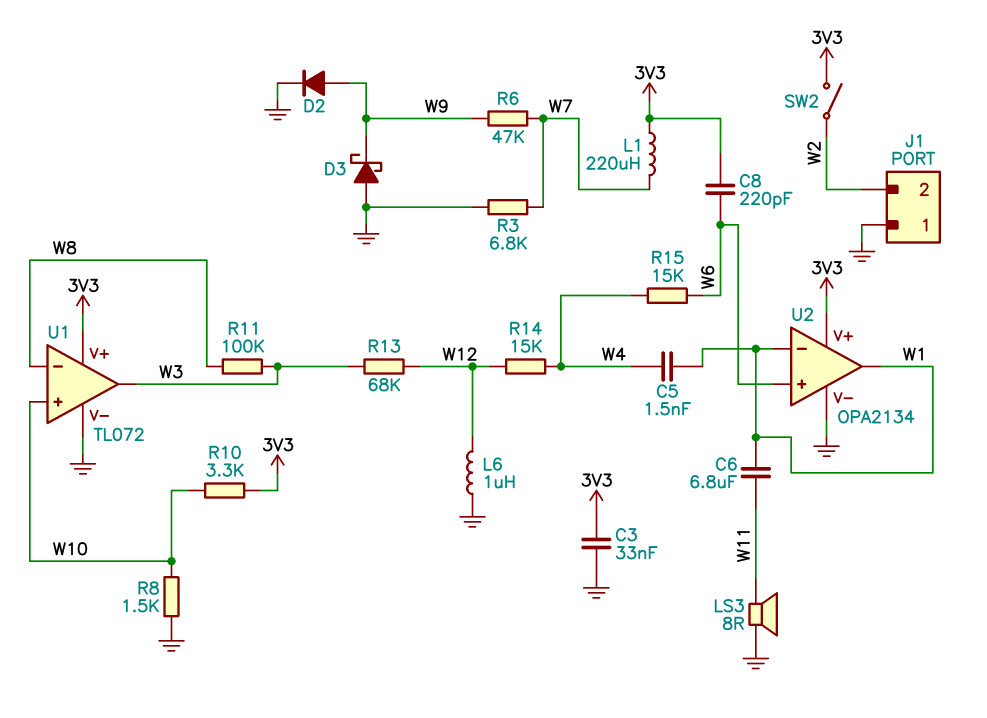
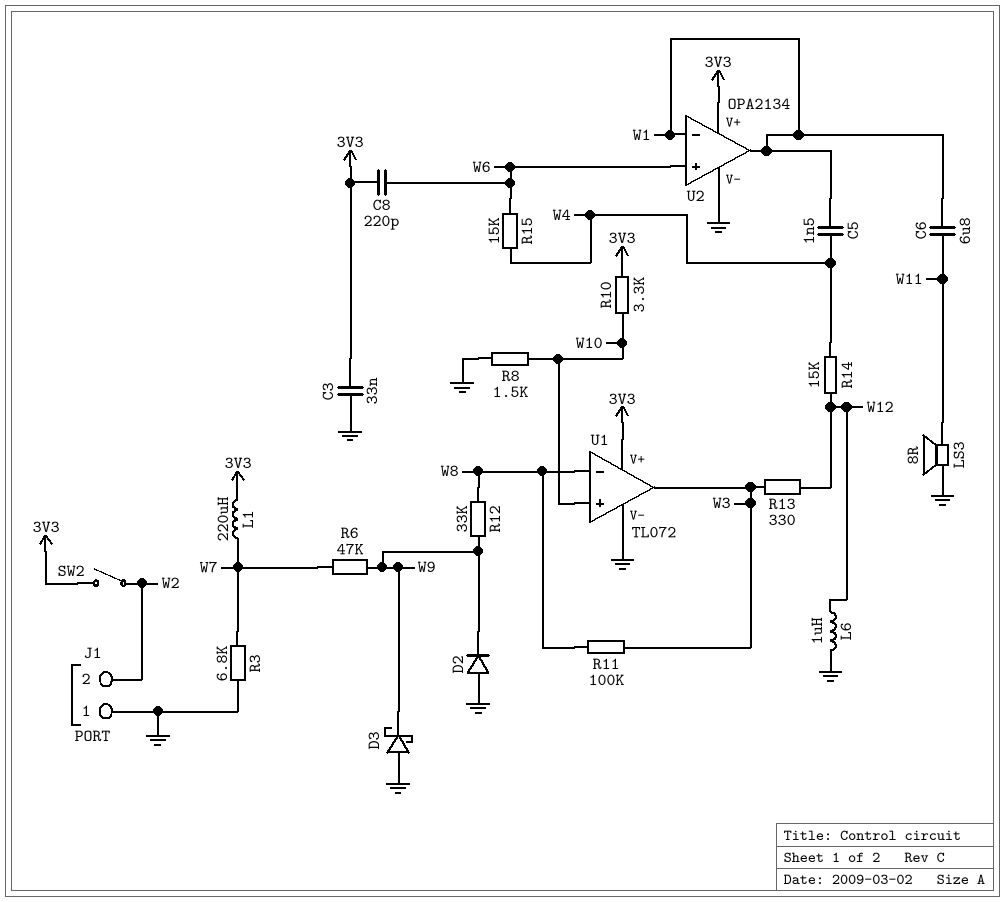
D2: diode (A W9, K GND) -> diode (A GND, K W9)
R12: none -> 33k (W8, W9)
R13: 68k (W3, W12) -> 330 (W3, W12)

